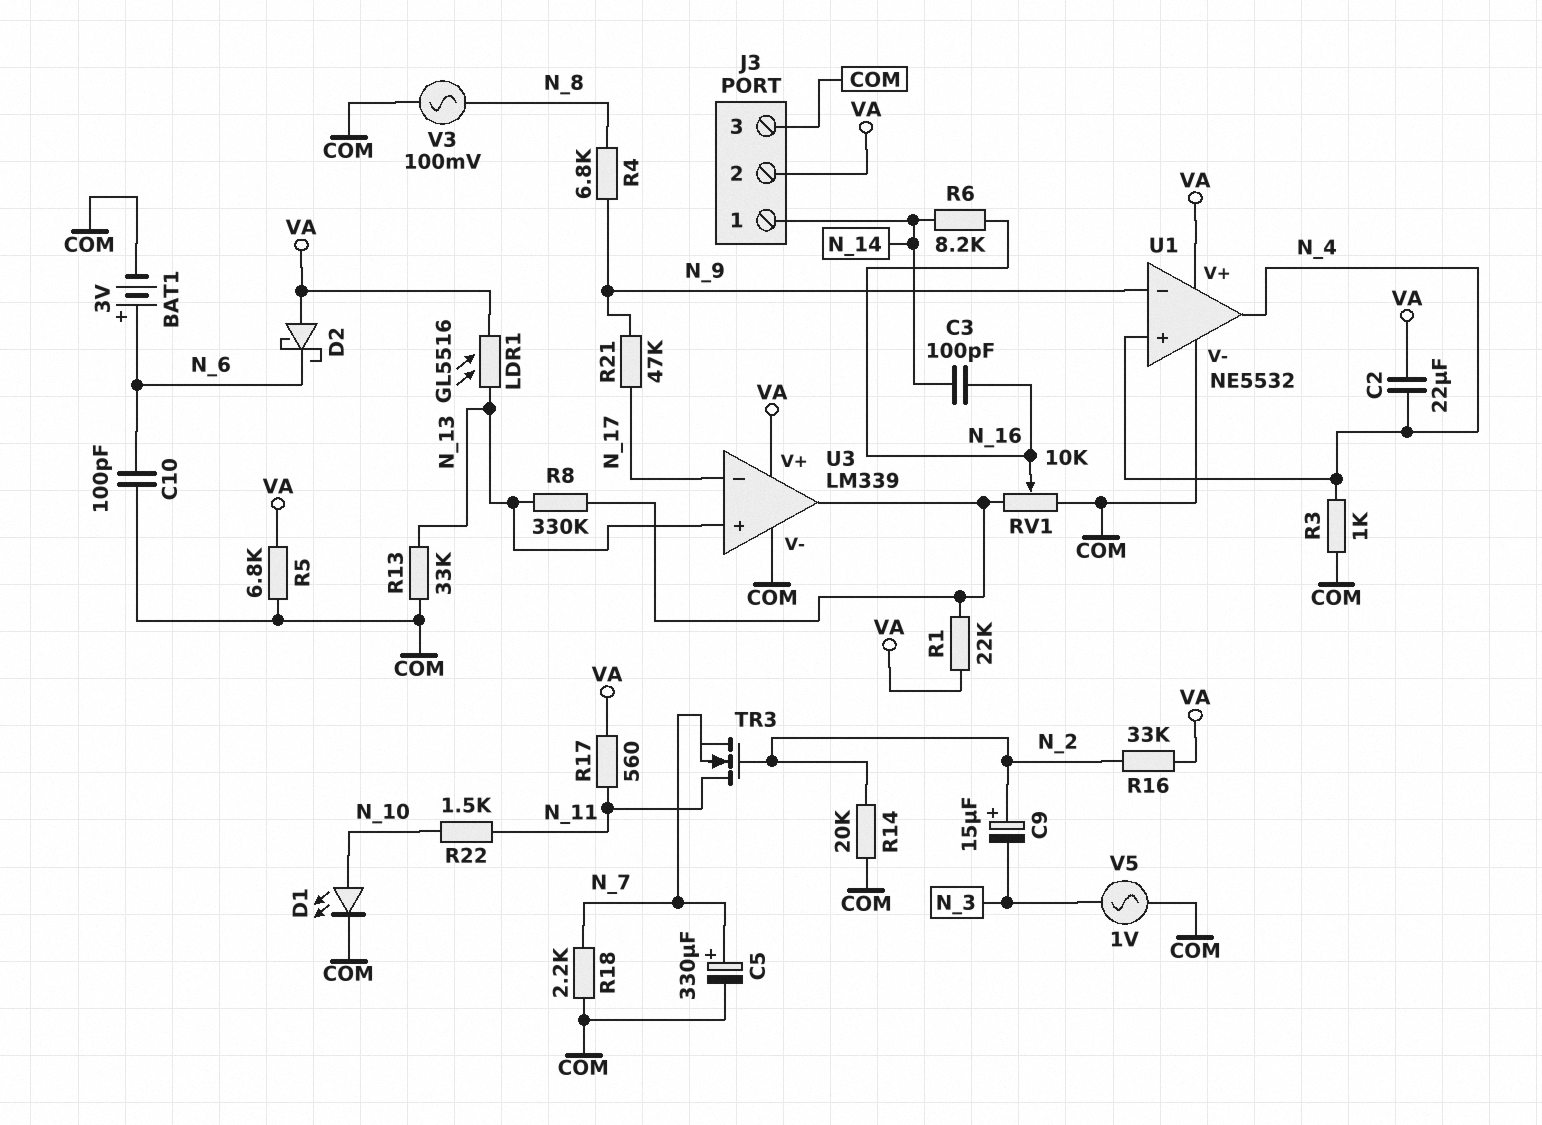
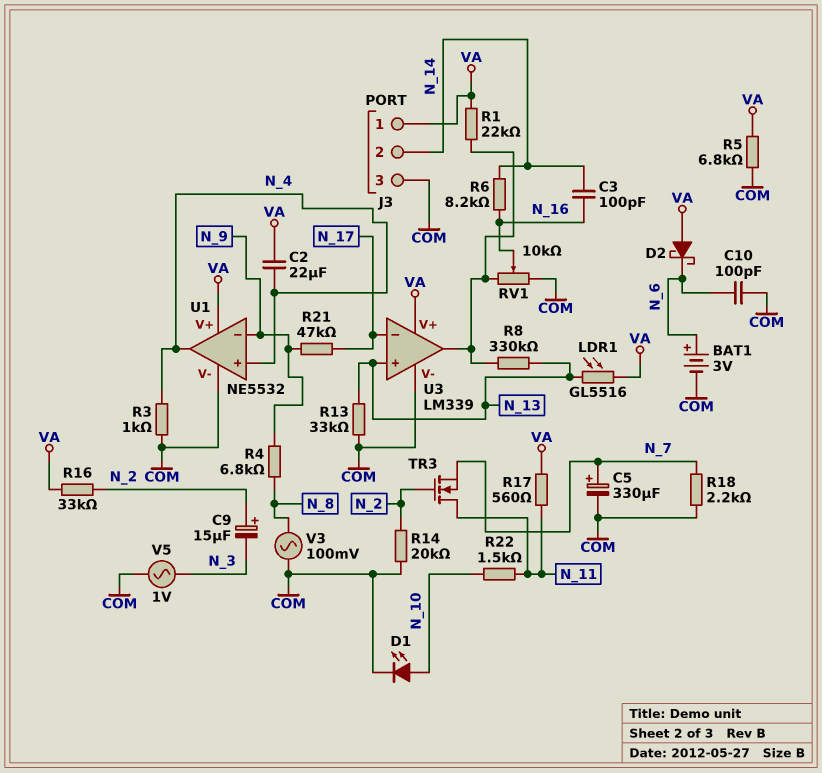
J3 pin 1: N_14 -> VA
J3 pin 2: VA -> N_14

